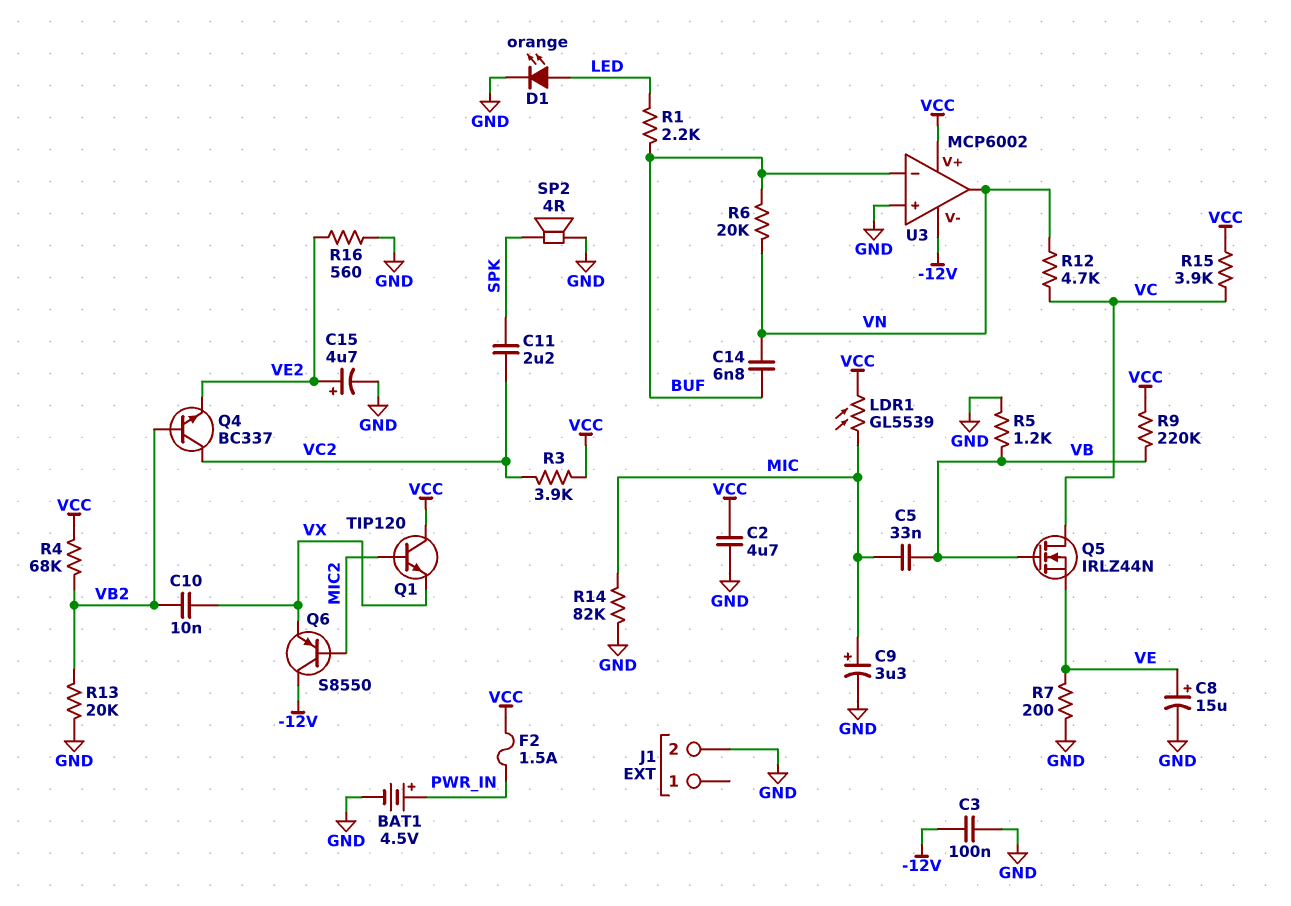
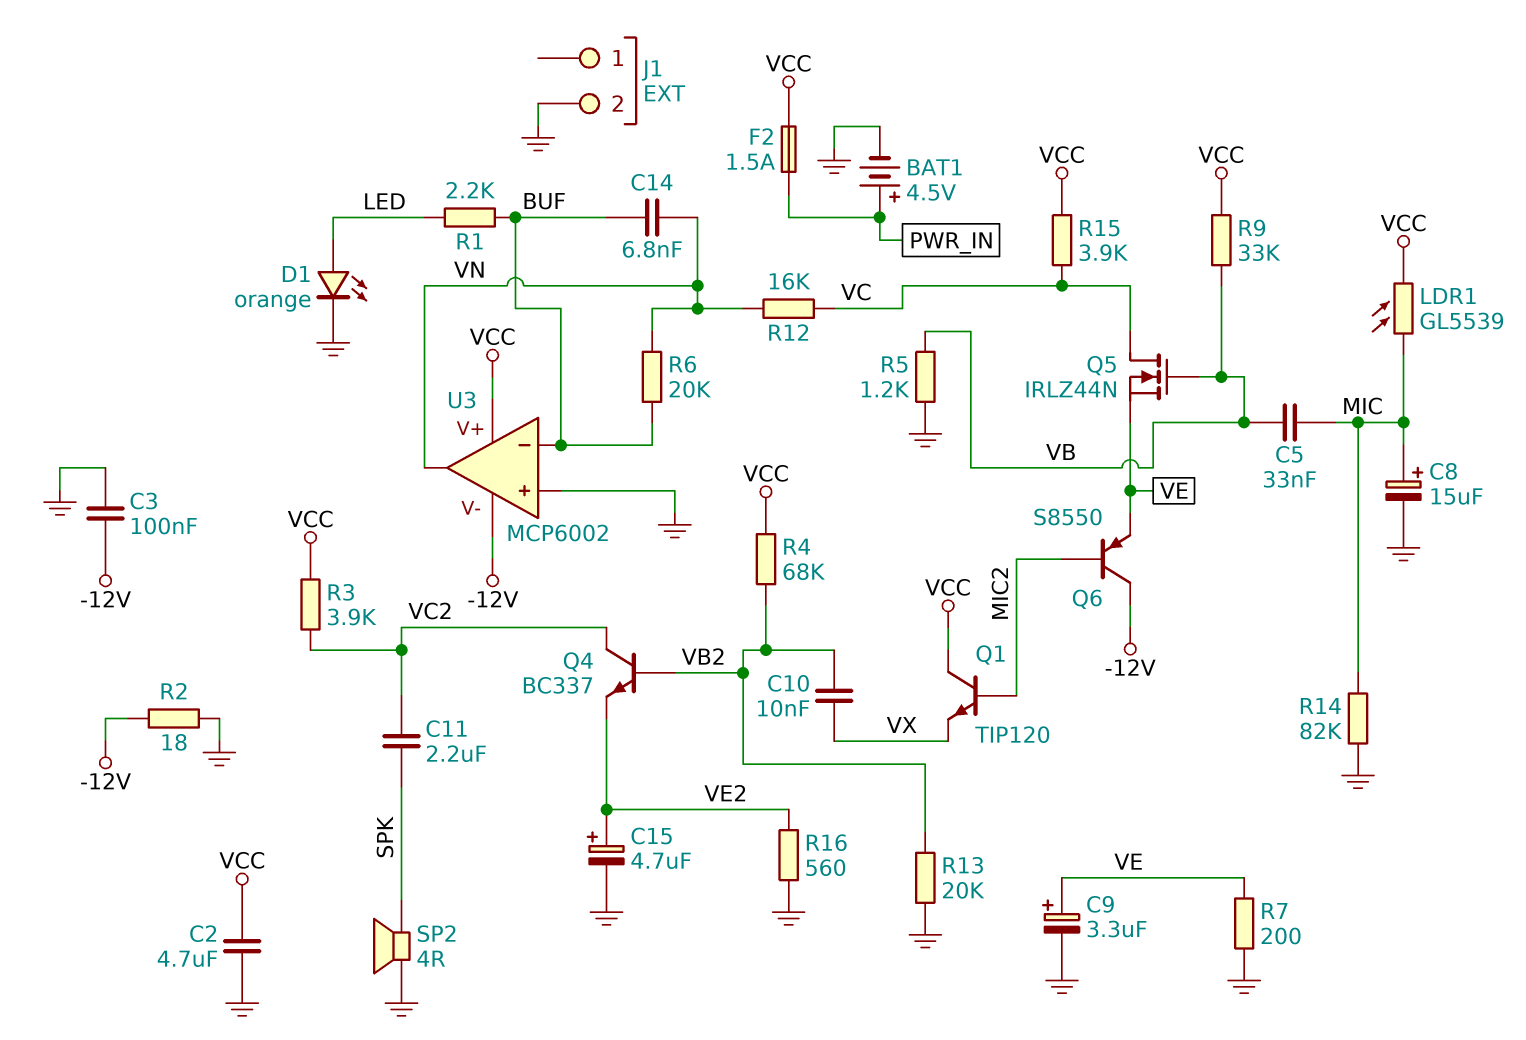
C8: 15uF (plus VE, minus GND) -> 15uF (plus MIC, minus GND)
C9: 3.3uF (plus MIC, minus GND) -> 3.3uF (plus VE, minus GND)
Q6: PNP S8550 (B MIC2, C -12V, E VX) -> PNP S8550 (B MIC2, C -12V, E VE)
R2: none -> 18 (-12V, GND)
R9: 220k (VB, VCC) -> 33k (VB, VCC)
R12: 4.7k (VC, VN) -> 16k (VC, VN)

